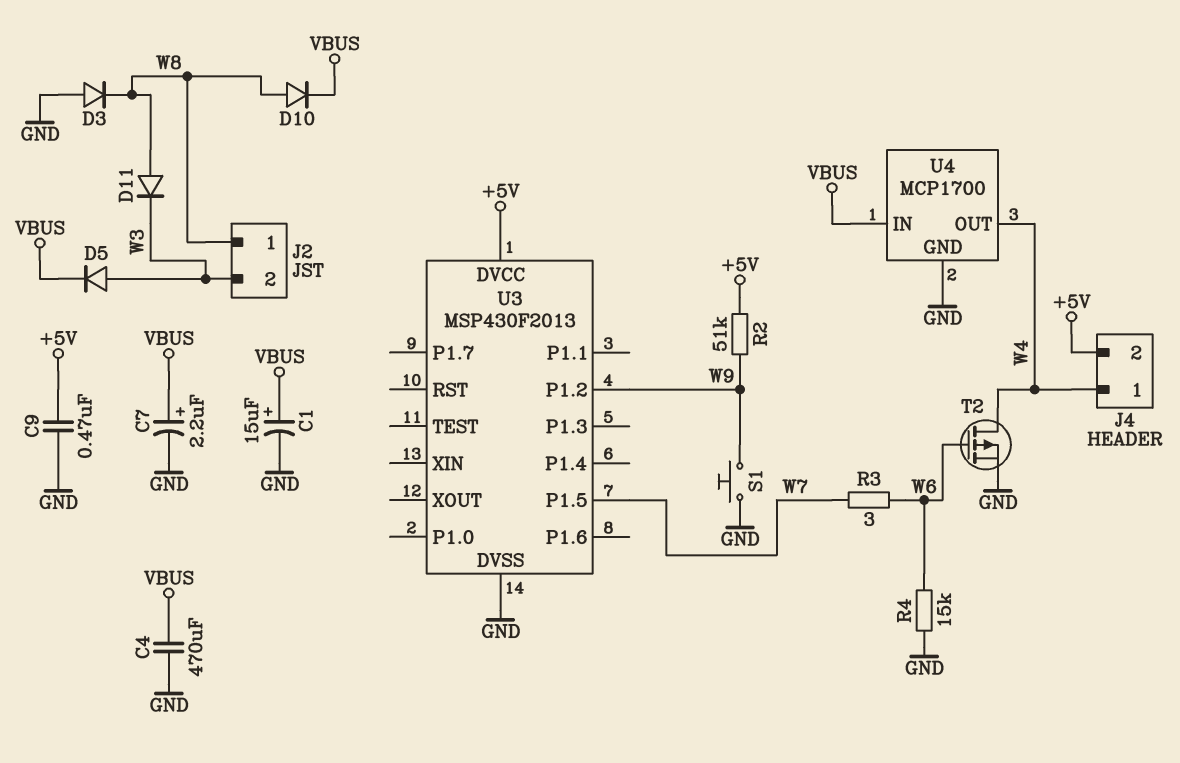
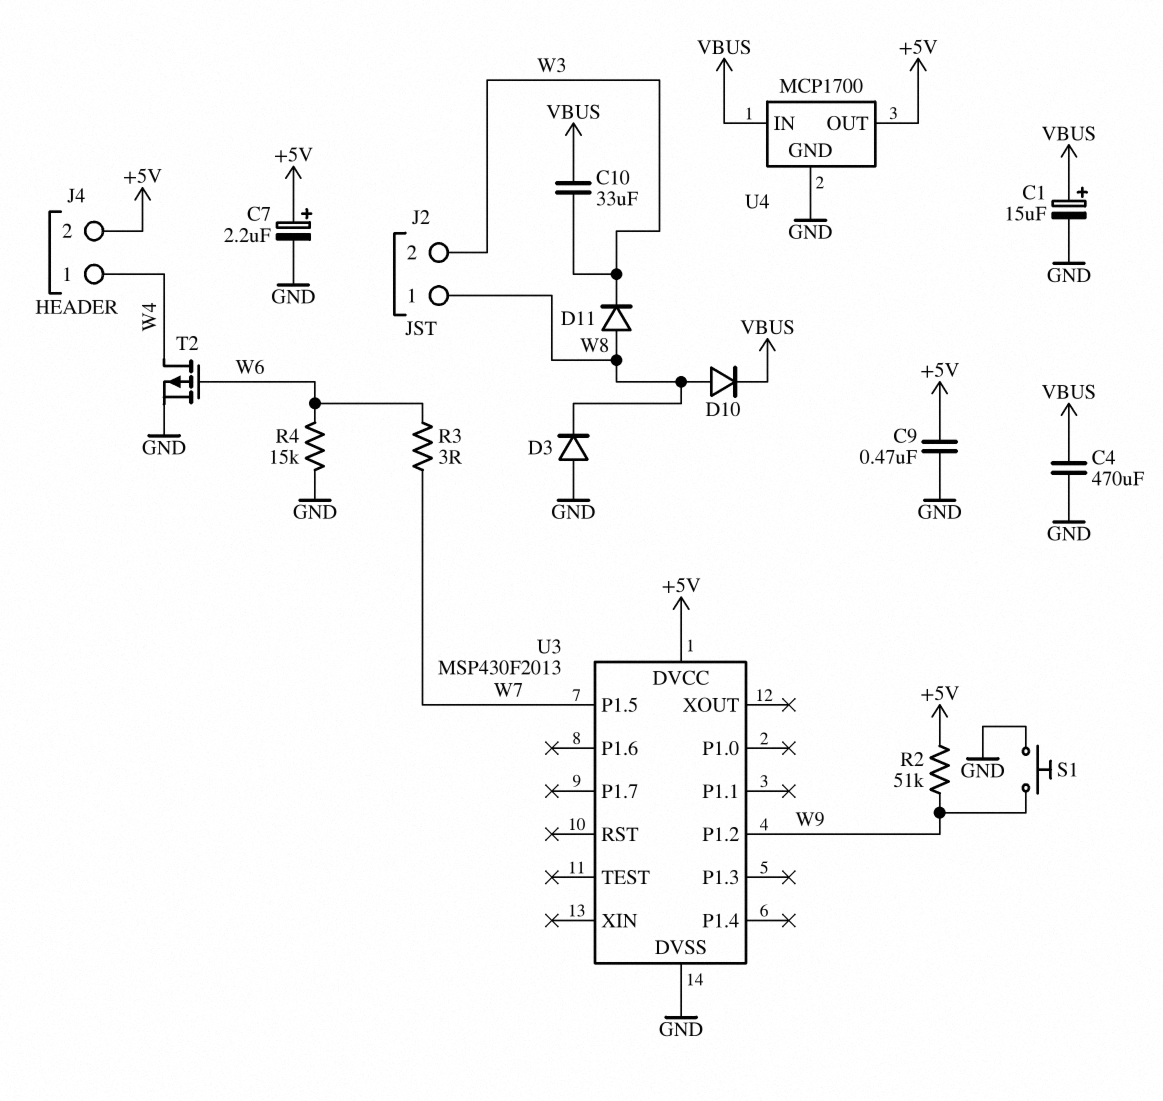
C7: 2.2uF (plus VBUS, minus GND) -> 2.2uF (plus +5V, minus GND)
C10: none -> 33uF (VBUS, W3)
D5: diode (A W3, K VBUS) -> none
U4 pin OUT: W4 -> +5V

